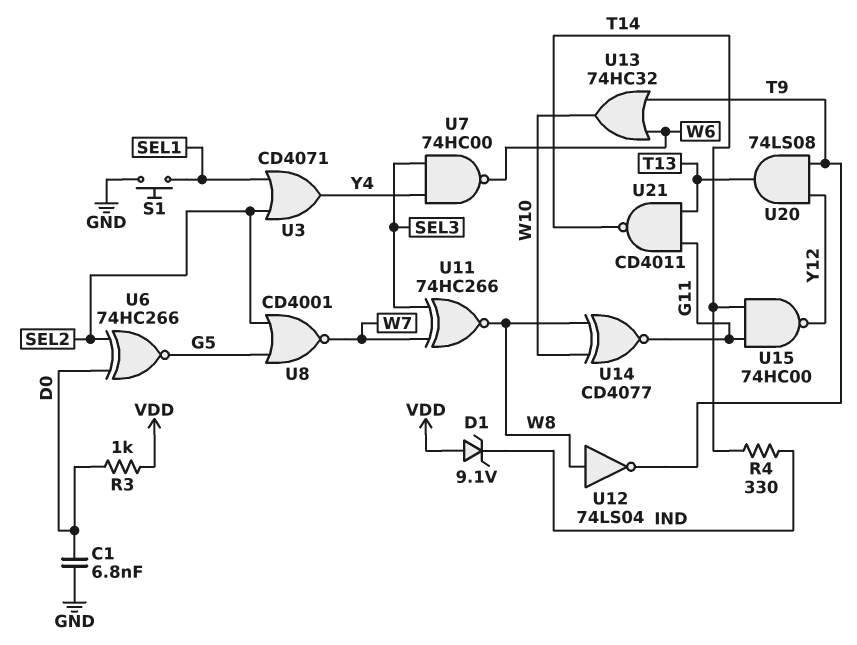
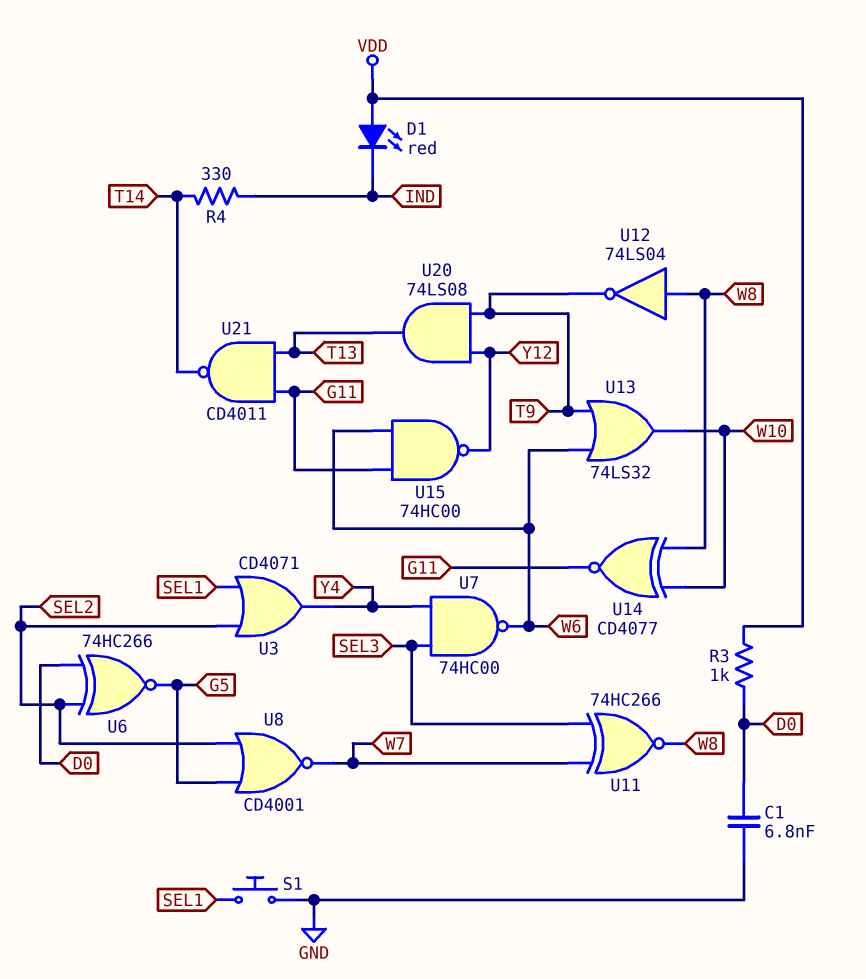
D1: zener 9.1V (A VDD, K IND) -> LED red (A VDD, K IND)
U13: OR 74HC32 (in T9, in W6, out W10) -> OR 74LS32 (in T9, in W6, out W10)
U15: NAND 74HC00 (in G11, in T14, out Y12) -> NAND 74HC00 (in G11, in W6, out Y12)

